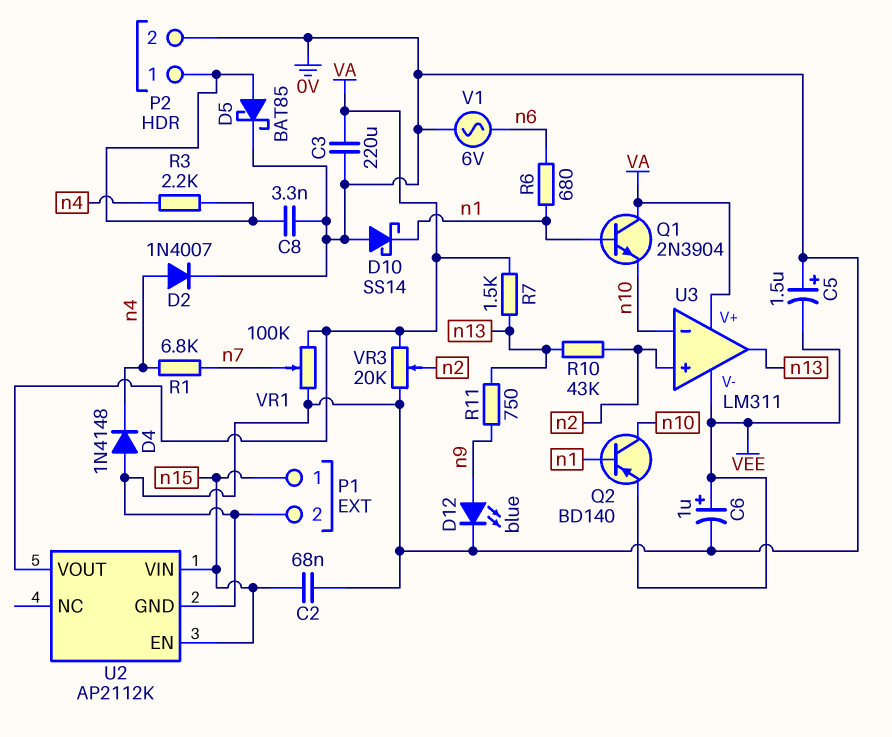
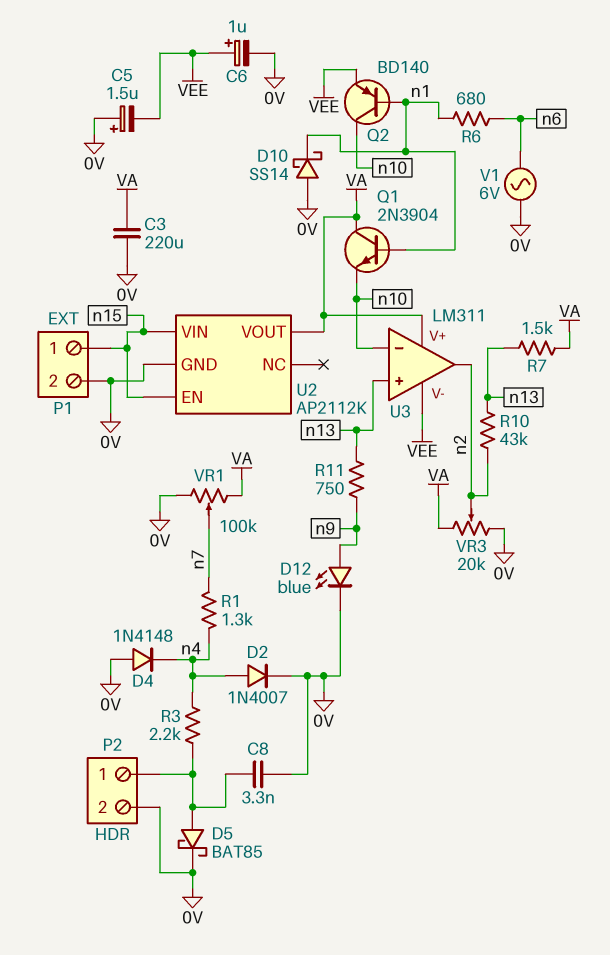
C2: 68nF (0V, n15) -> none
R1: 6.8k (n4, n7) -> 1.3k (n4, n7)
U3 pin in+: n2 -> n13
U3 pin out: n13 -> n2

